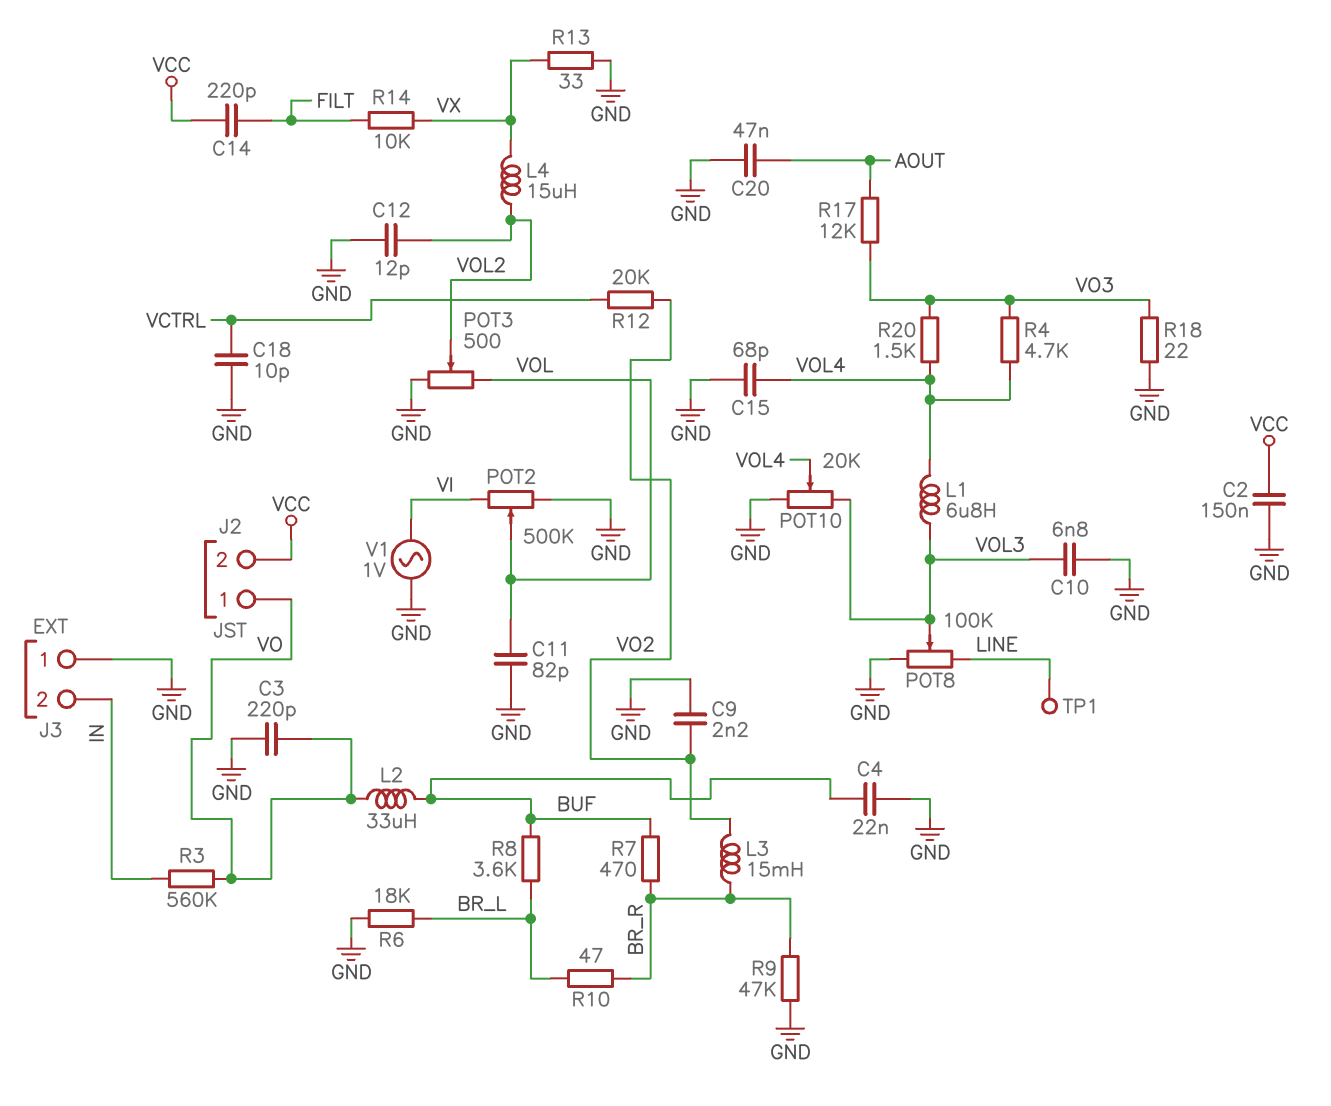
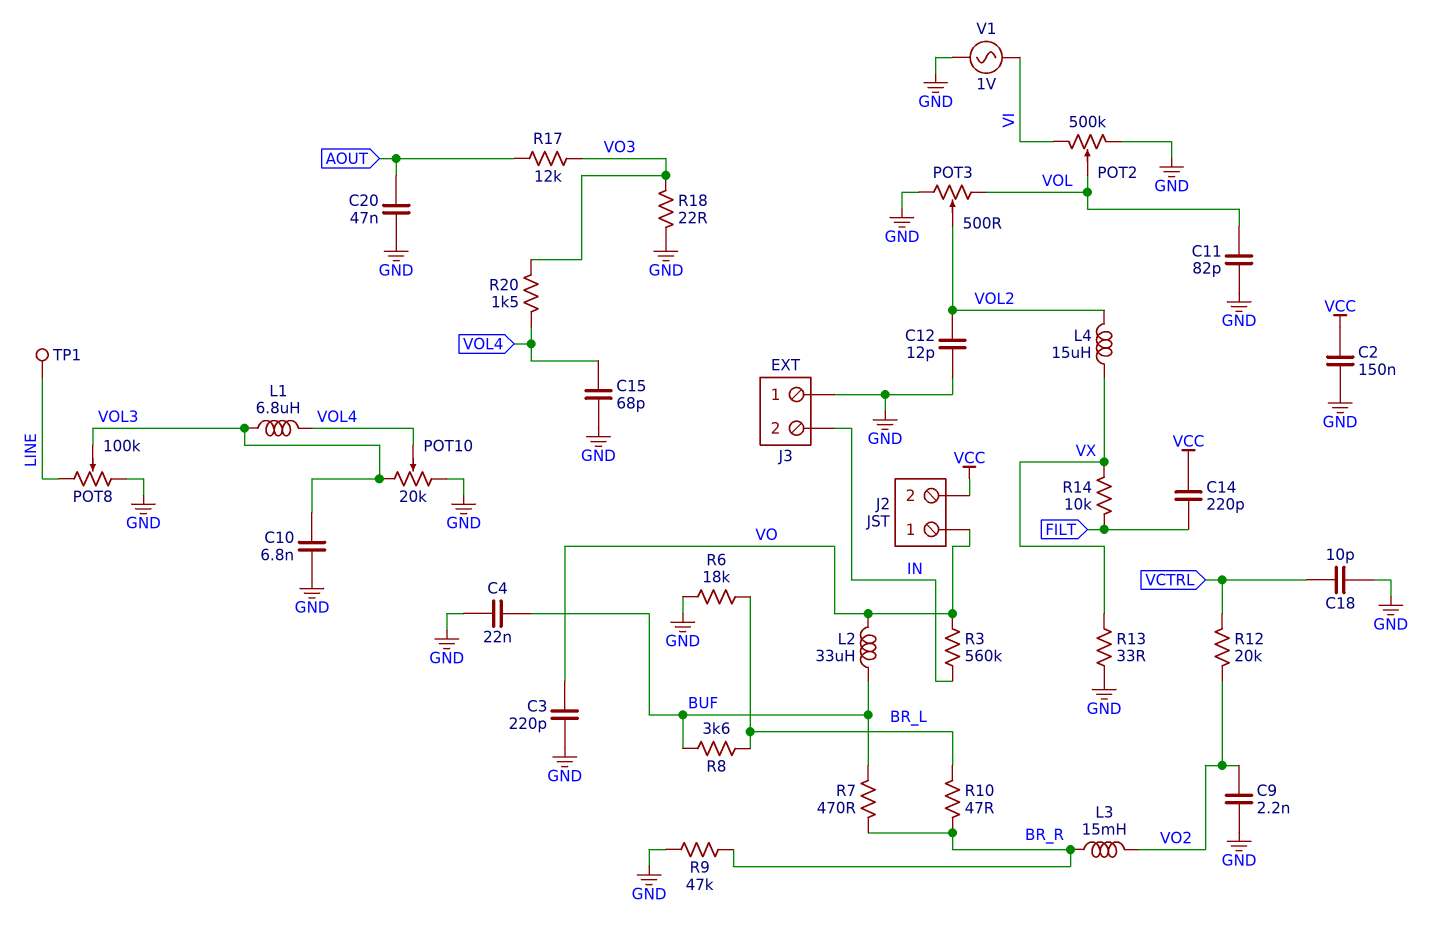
R4: 4.7k (VO3, VOL4) -> none

